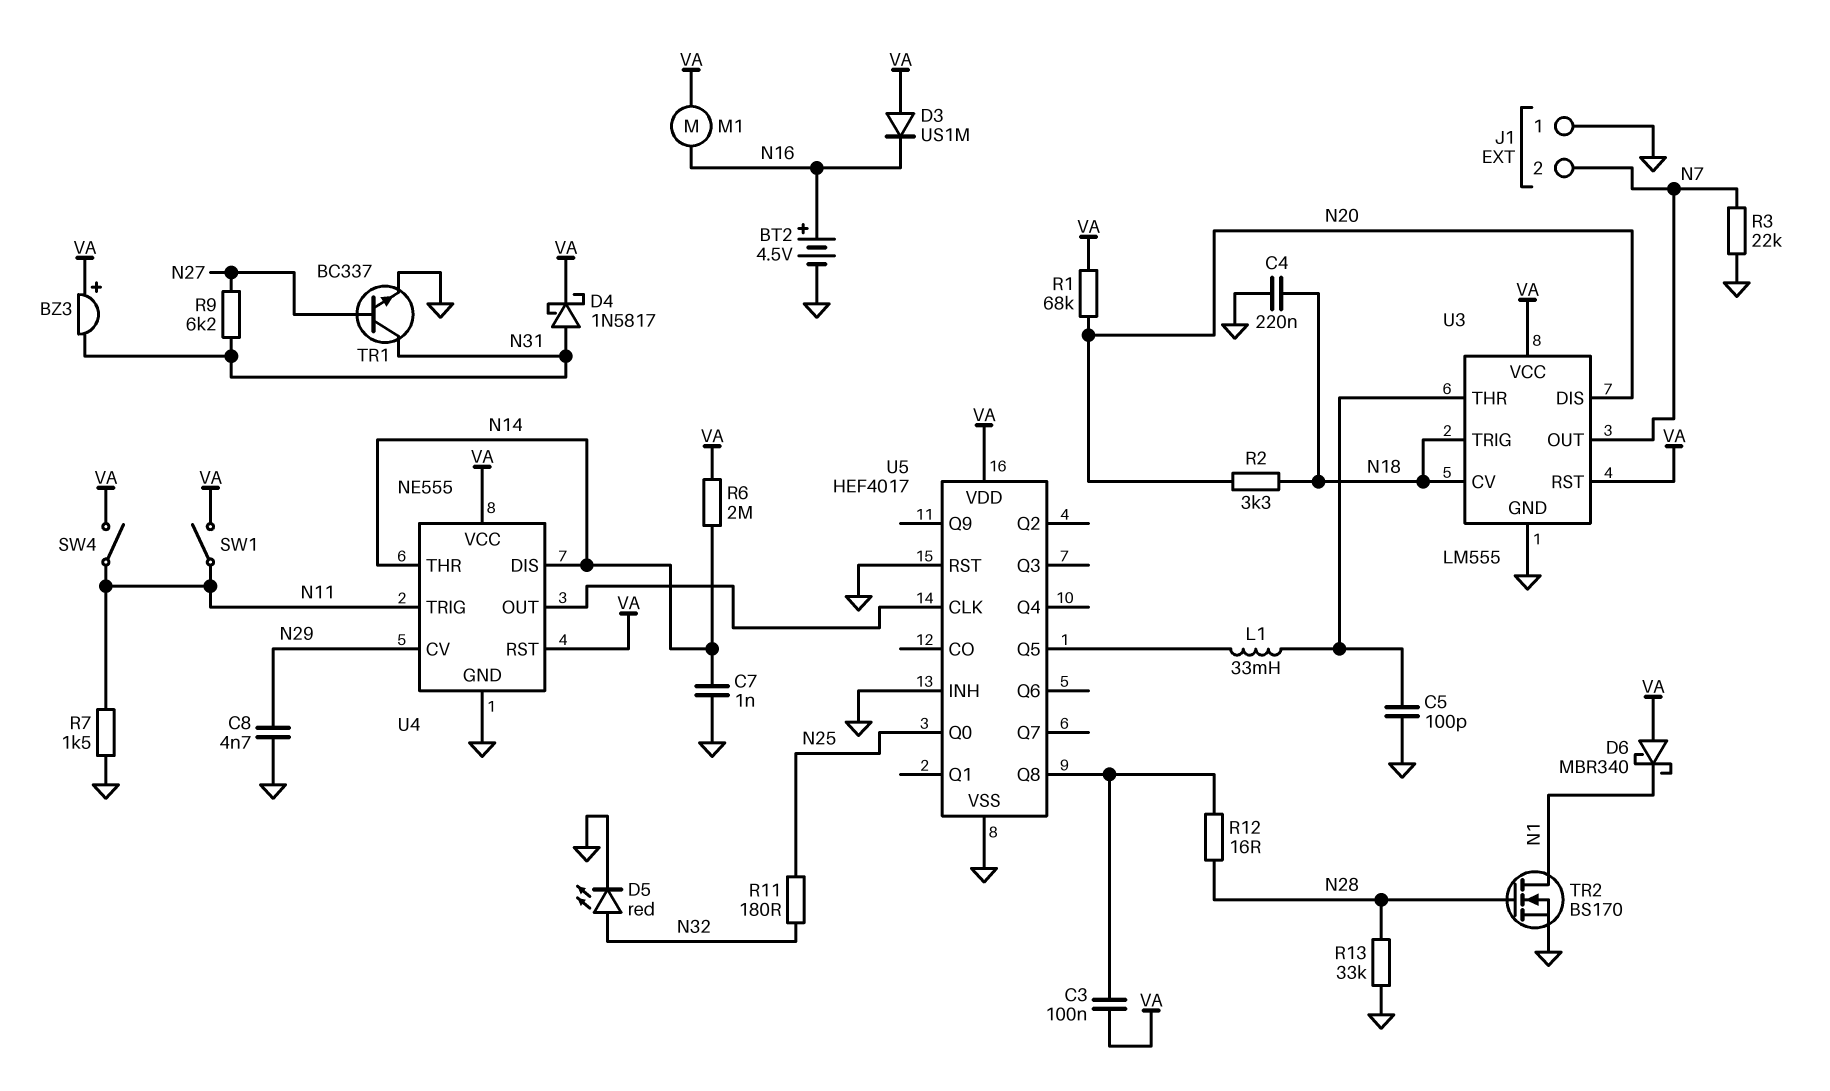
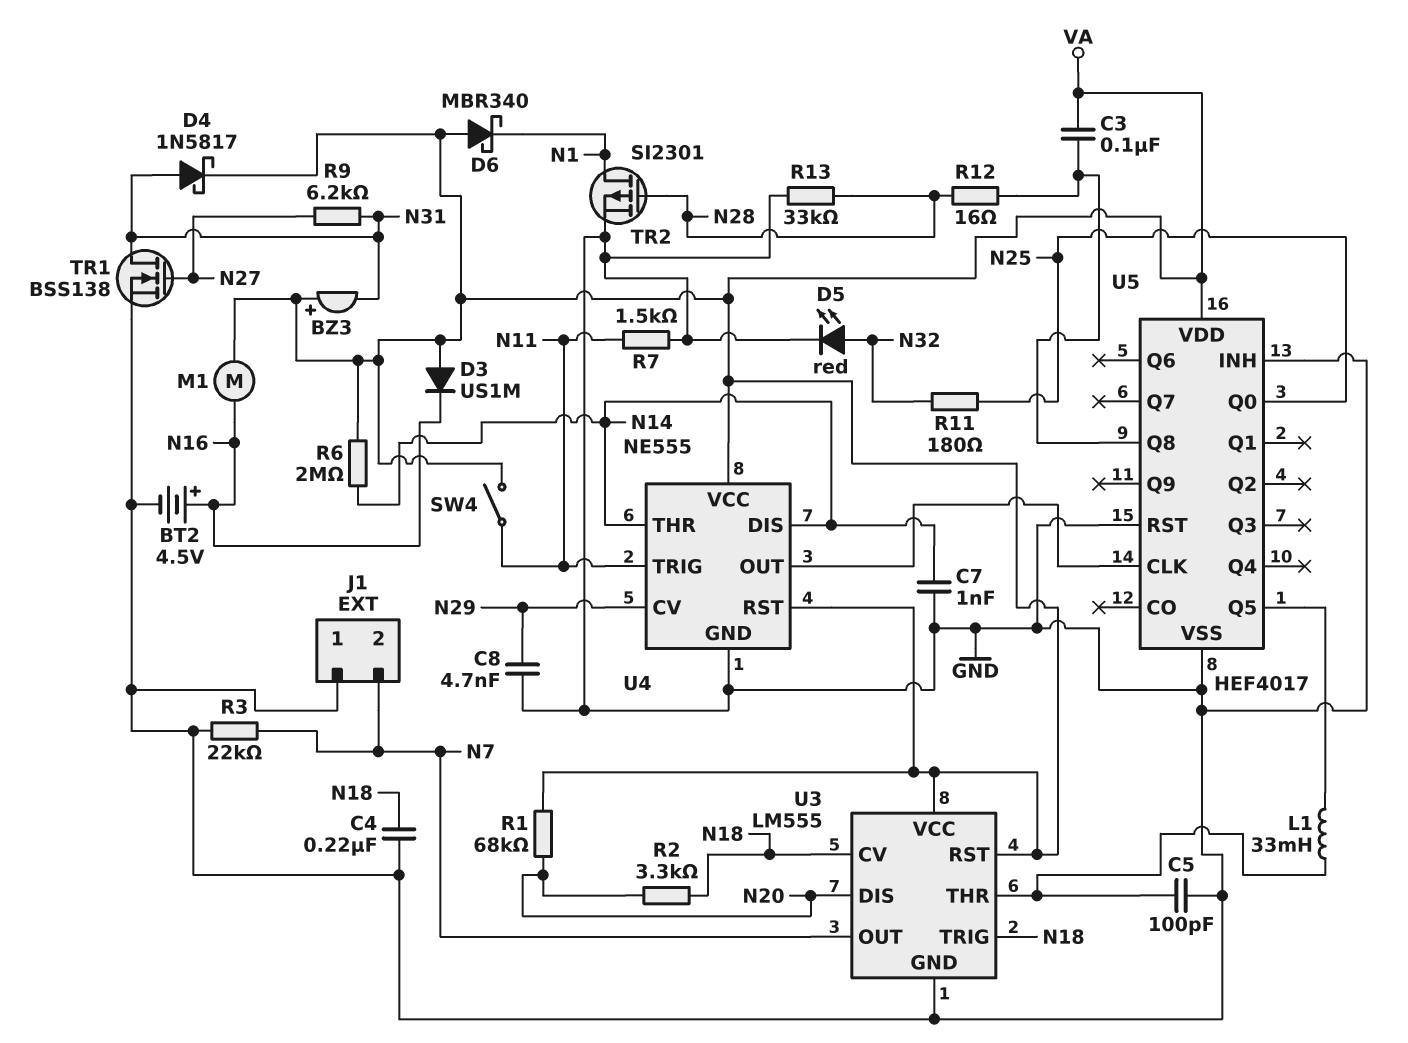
SW1: switch (N11, VA) -> none
TR1: NPN BC337 (B N27, C N31, E GND) -> NMOS BSS138 (G N27, D N31, S GND)
TR2: NMOS BS170 (G N28, D N1, S GND) -> PMOS SI2301 (G N28, D N1, S GND)

